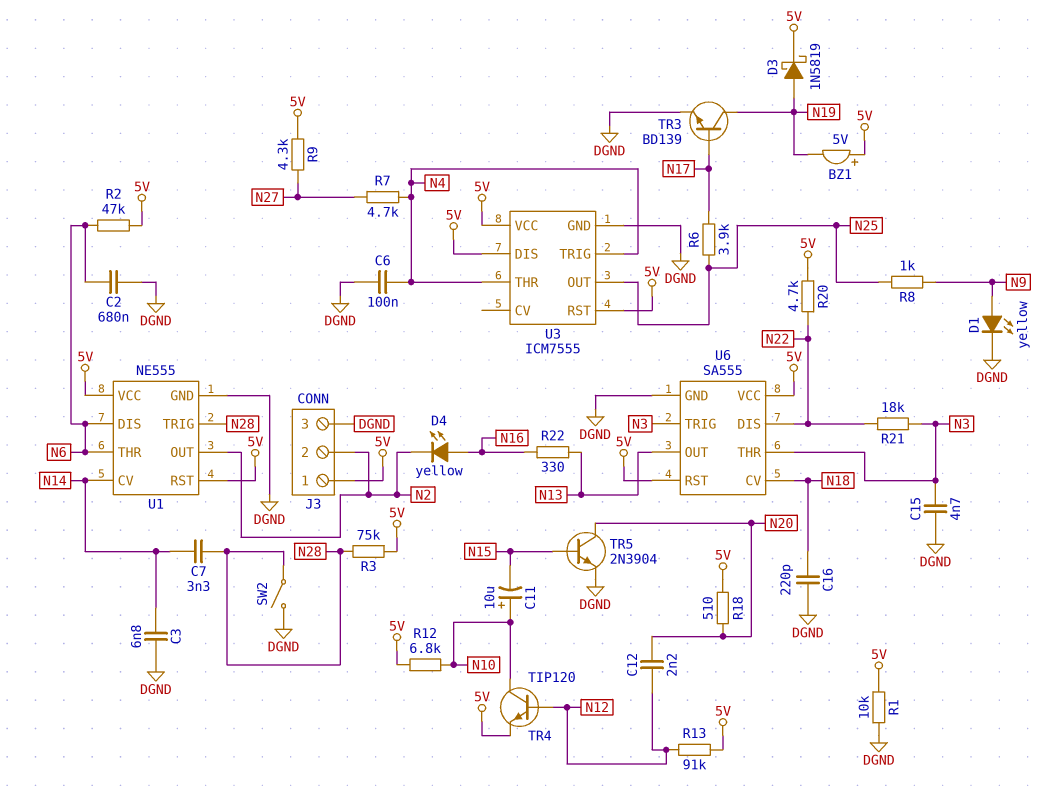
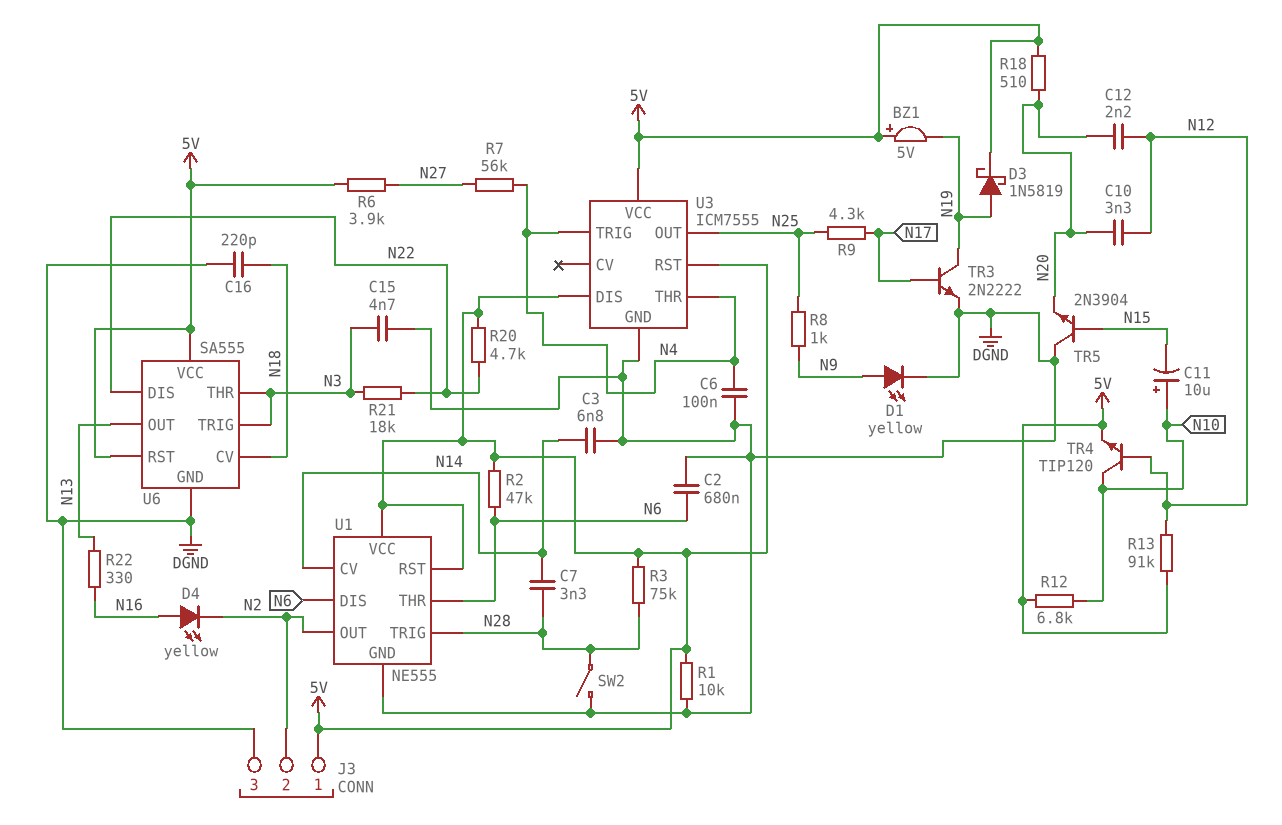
C10: none -> 3.3nF (N12, N20)
R6: 3.9k (N17, N25) -> 3.9k (5V, N27)
R7: 4.7k (N4, N27) -> 56k (N4, N27)
R9: 4.3k (5V, N27) -> 4.3k (N17, N25)
TR3: NPN BD139 (B N17, C N19, E DGND) -> NPN 2N2222 (B N17, C N19, E DGND)
TR5: NPN 2N3904 (B N15, C N20, E DGND) -> NPN 2N3904 (B N15, C DGND, E N20)

